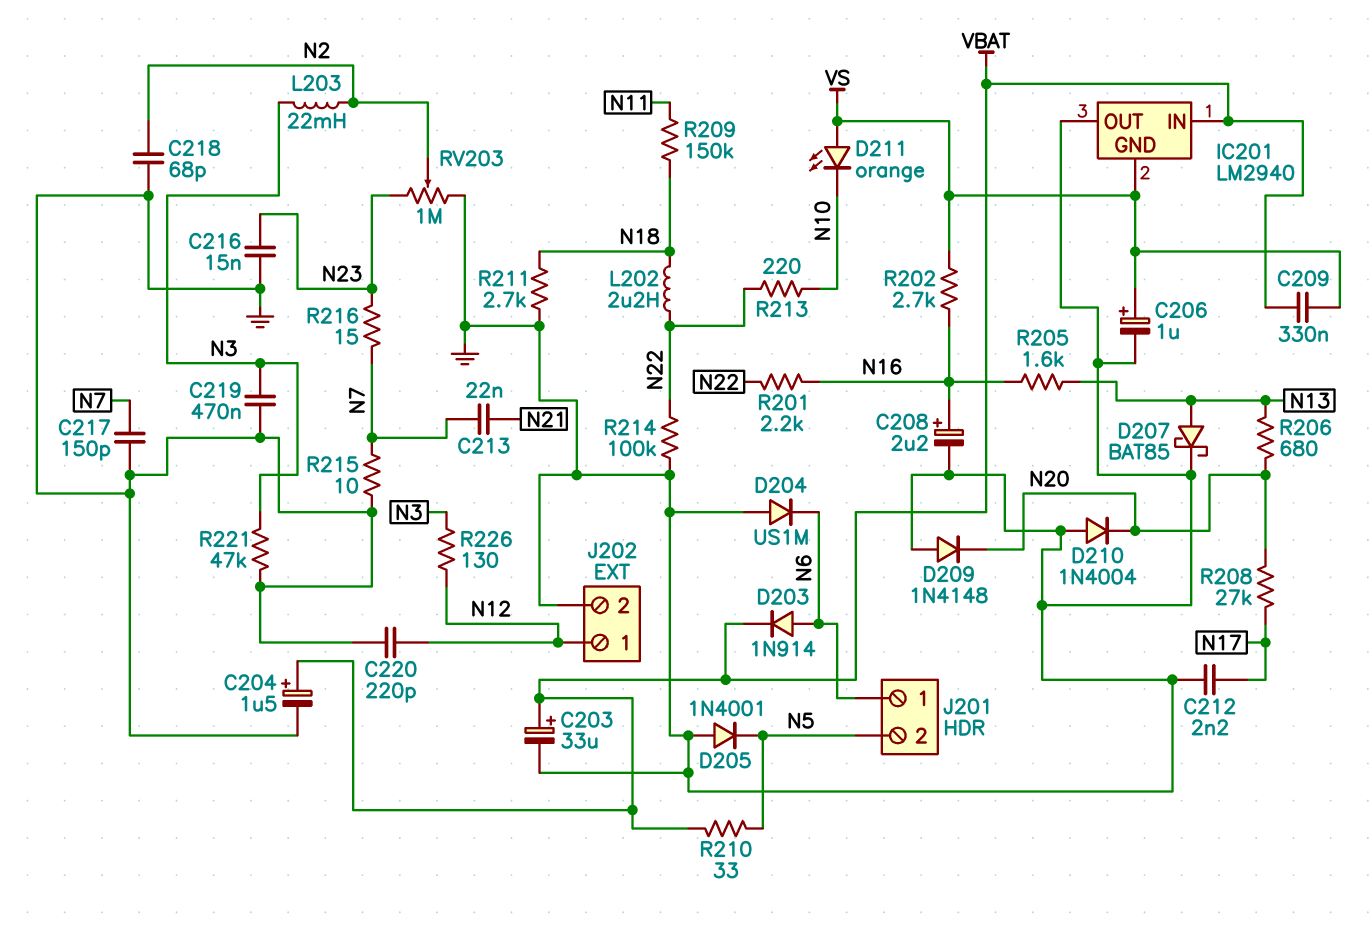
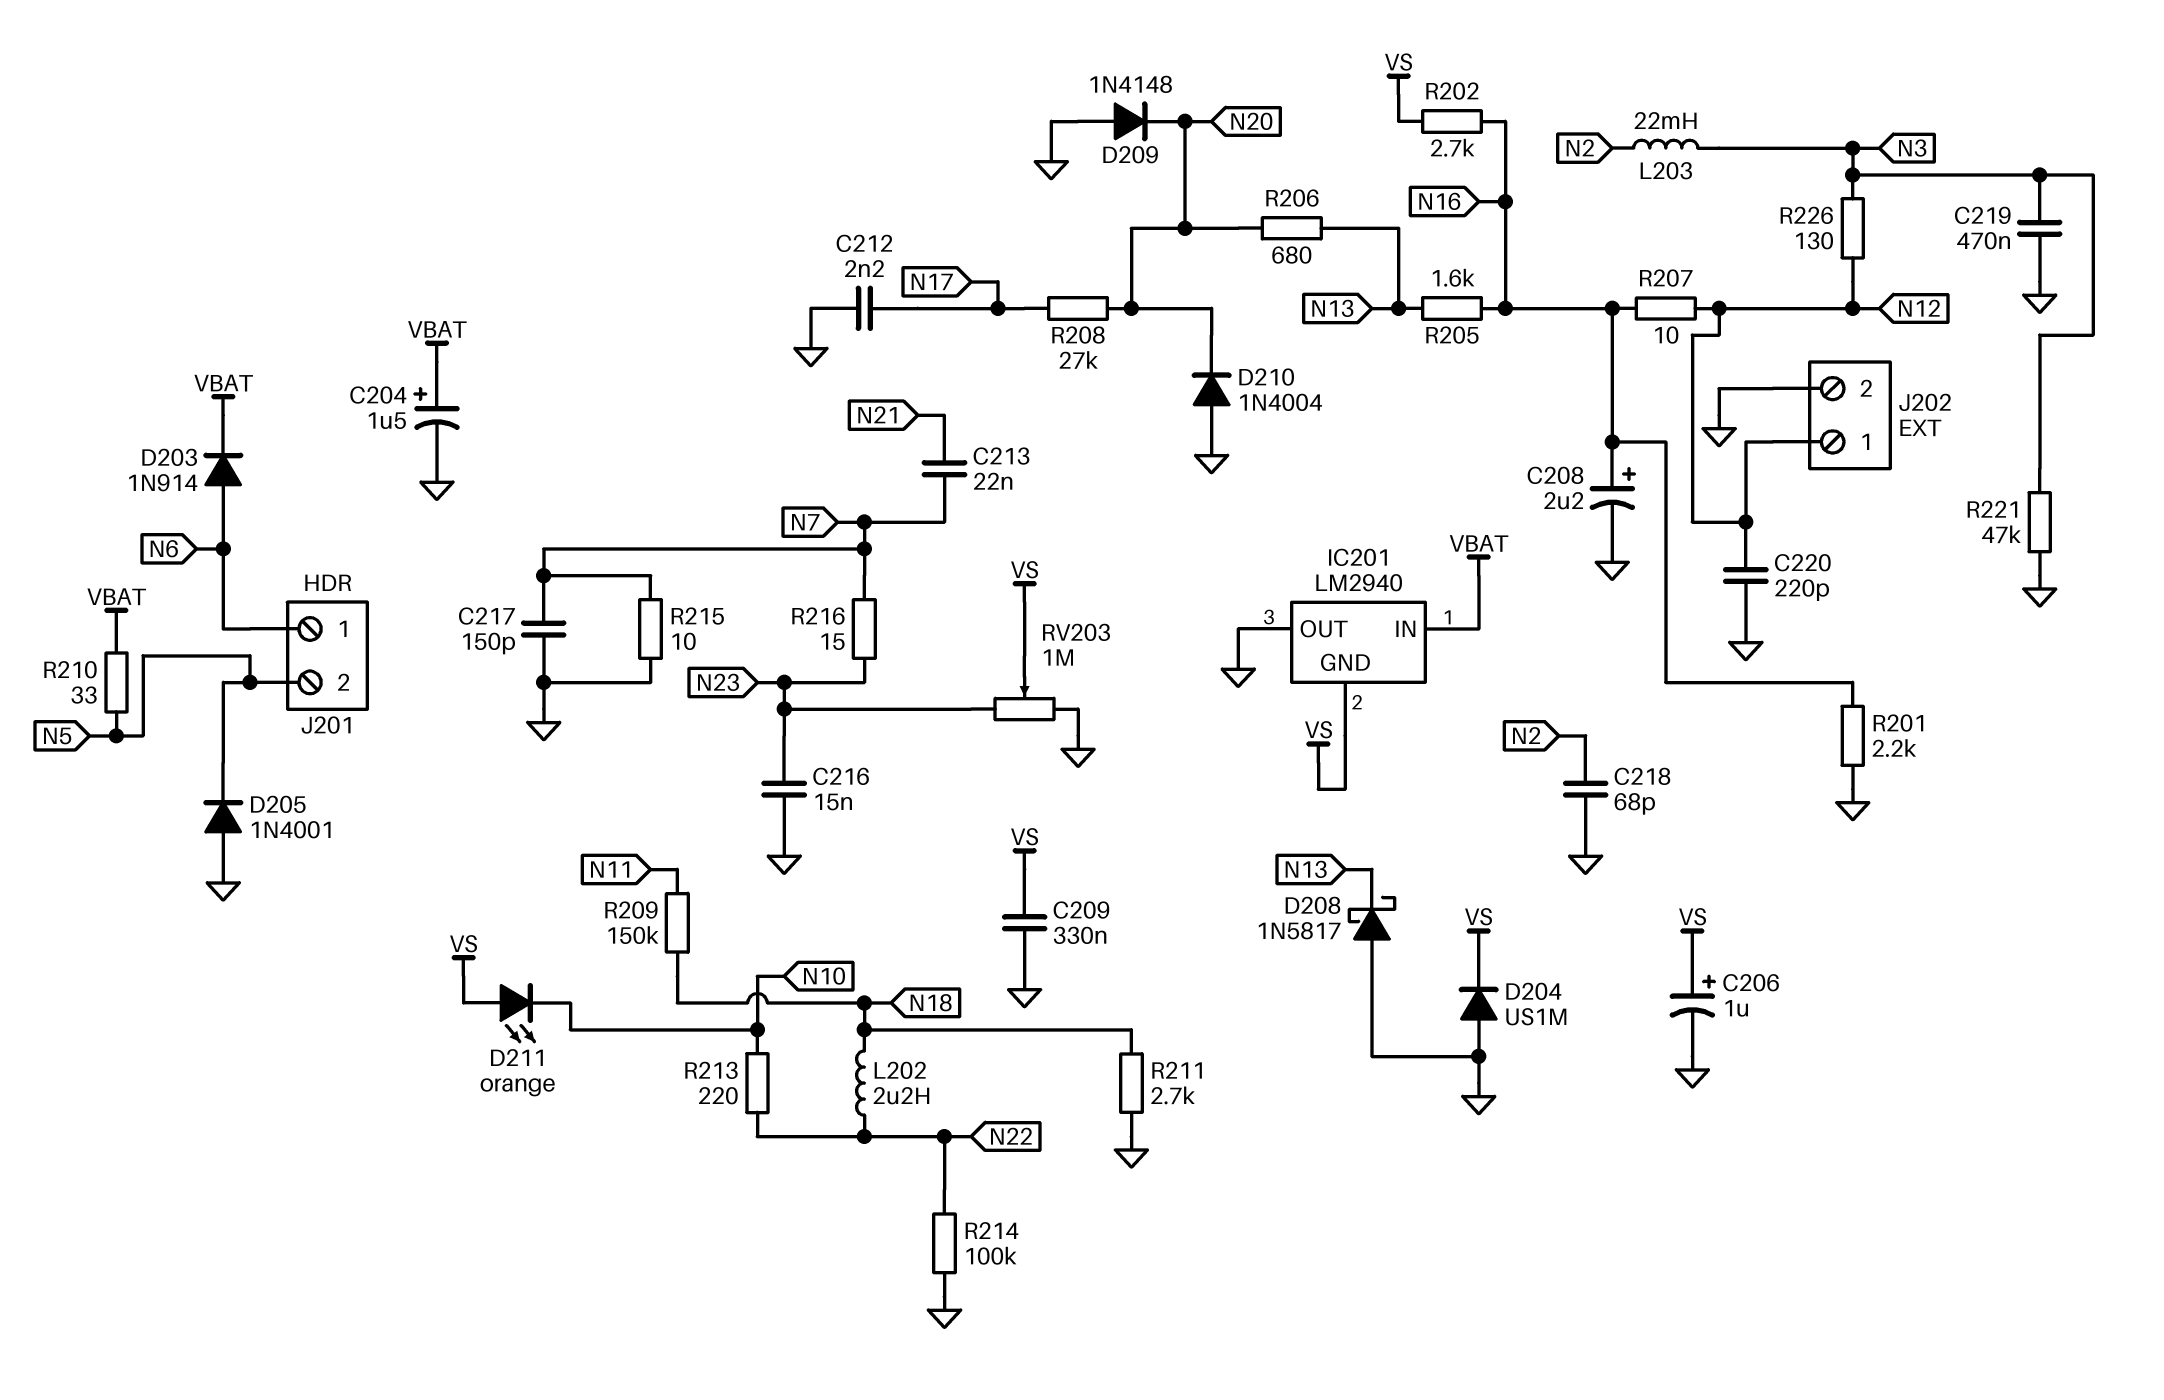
C203: 33uF (plus VBAT, minus GND) -> none
C209: 330nF (VBAT, VS) -> 330nF (GND, VS)
D204: diode US1M (A GND, K N6) -> diode US1M (A GND, K VS)
D207: schottky BAT85 (A N13, K GND) -> none
D208: none -> schottky 1N5817 (A GND, K N13)
R201: 2.2k (N16, N22) -> 2.2k (GND, N16)
R207: none -> 10 (N12, N16)
RV203: 1M (GND, N23, wiper N2) -> 1M (GND, N23, wiper VS)

